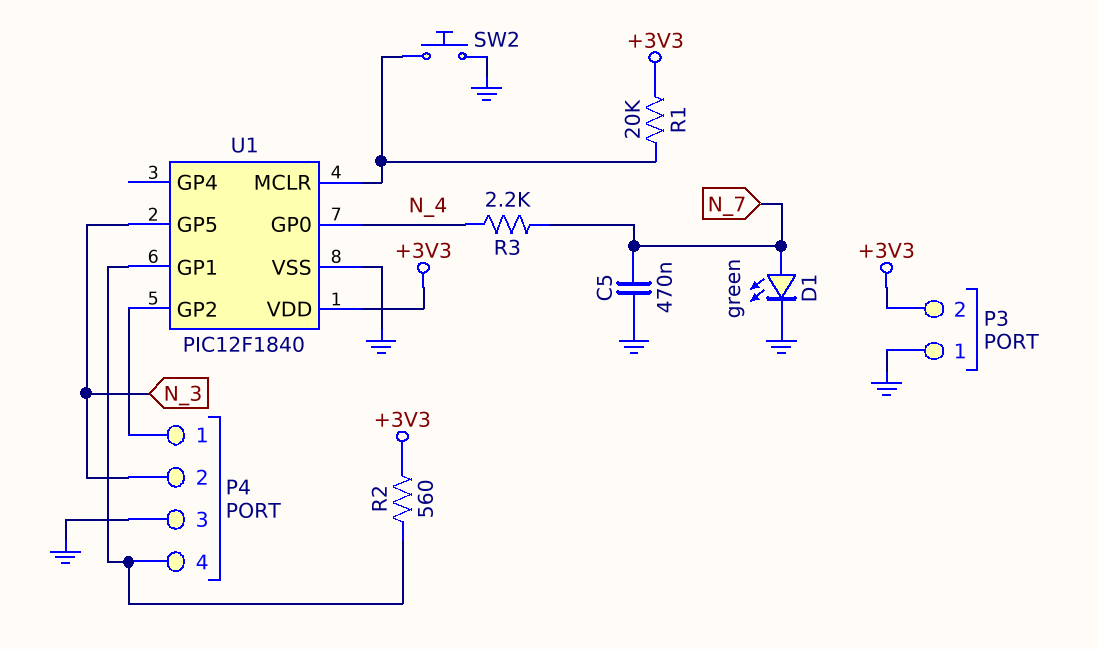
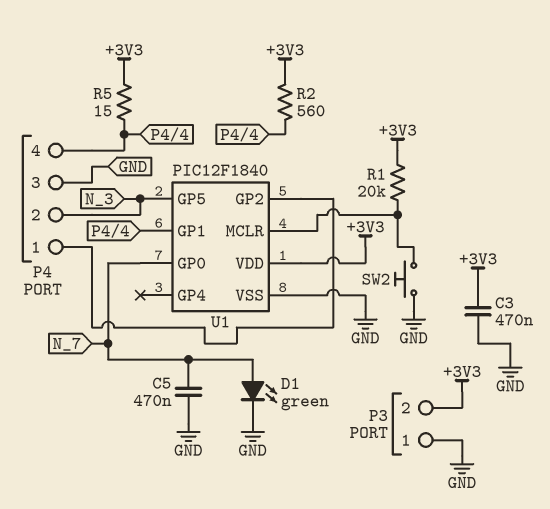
C3: none -> 470nF (+3V3, GND)
R3: 2.2k (N_4, N_7) -> none
R5: none -> 15 (+3V3, P4/4)
U1 pin GP0: N_4 -> N_7

